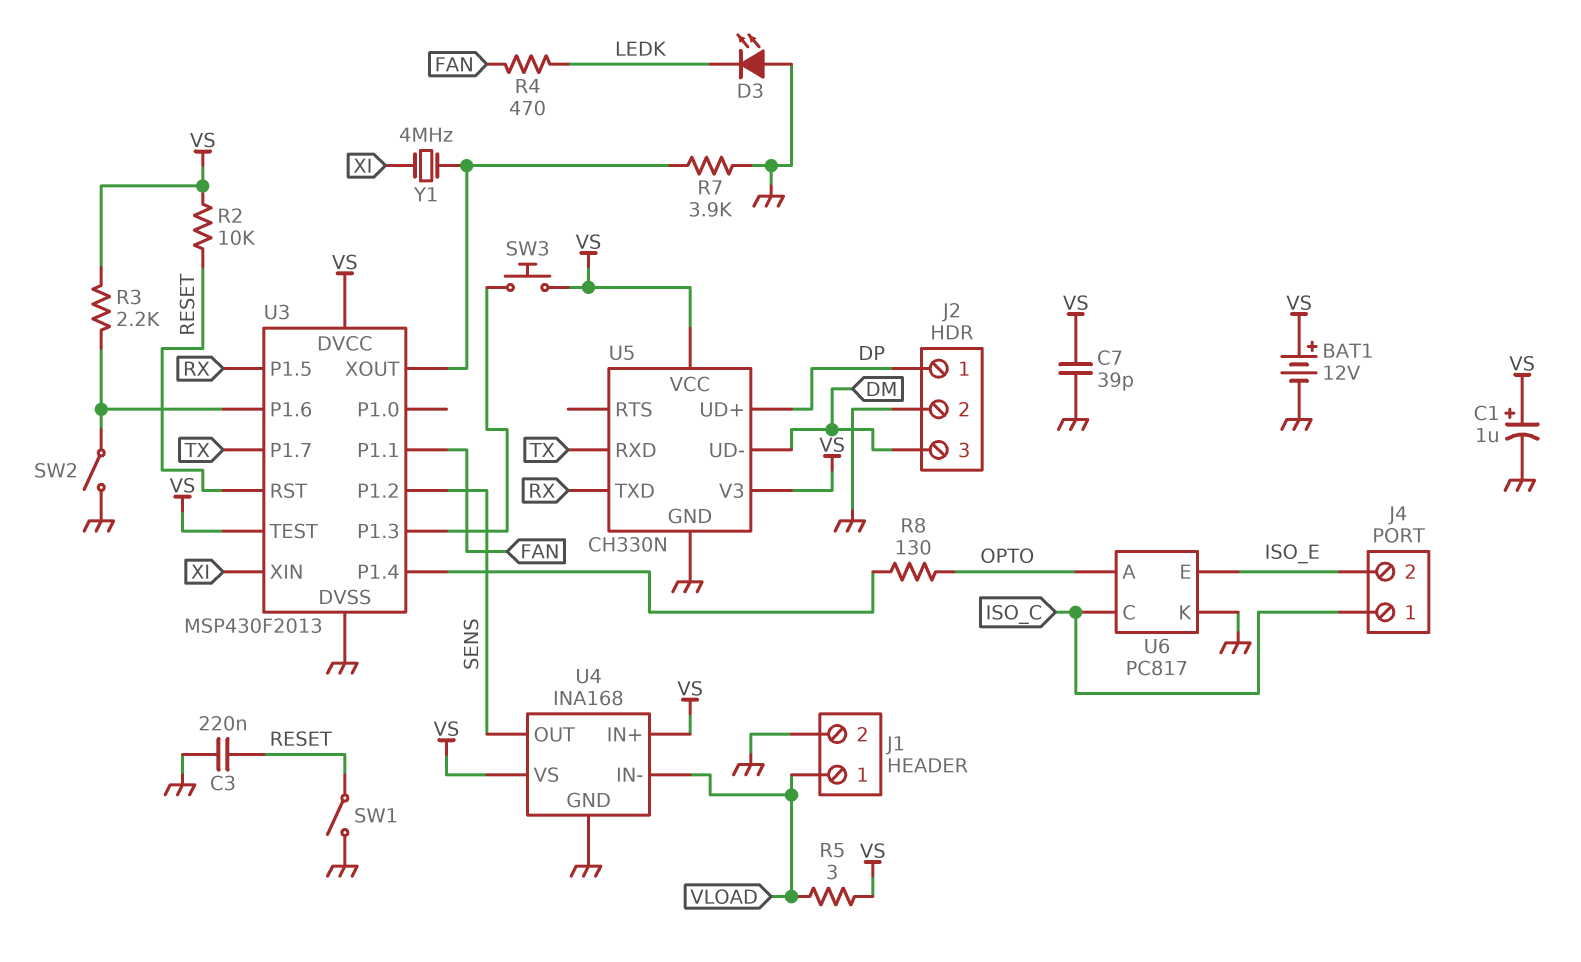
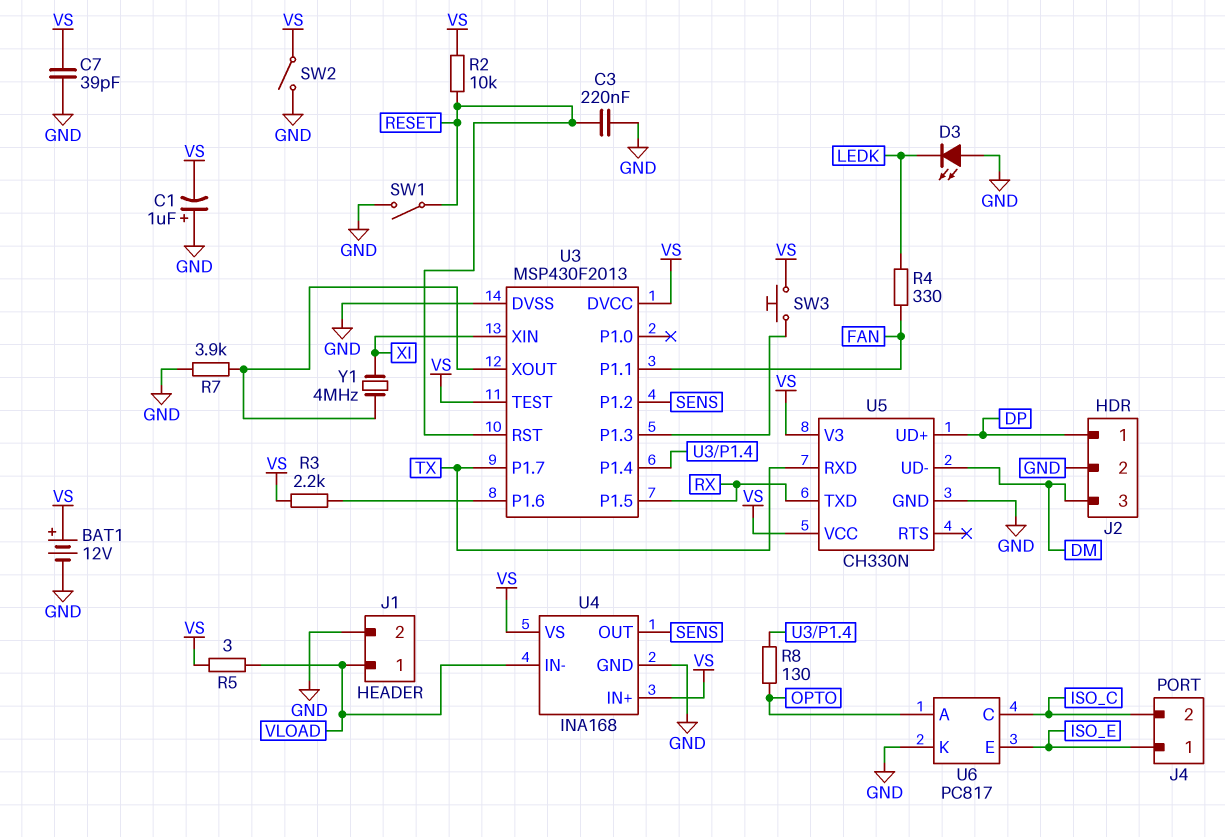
C1: 1uF (plus VS, minus GND) -> 1uF (plus GND, minus VS)
J4 pin 1: ISO_C -> ISO_E
J4 pin 2: ISO_E -> ISO_C
R4: 470 (FAN, LEDK) -> 330 (FAN, LEDK)
SW2: switch (GND, U3/P1.6) -> switch (GND, VS)

